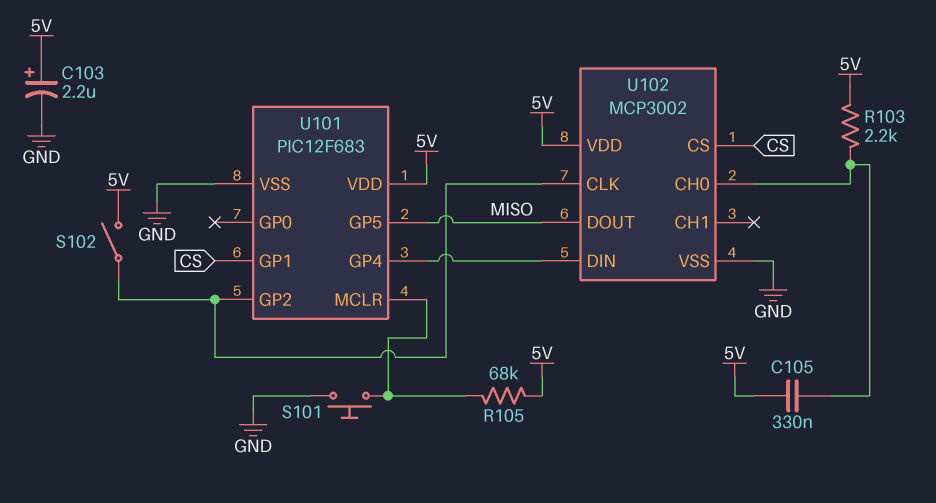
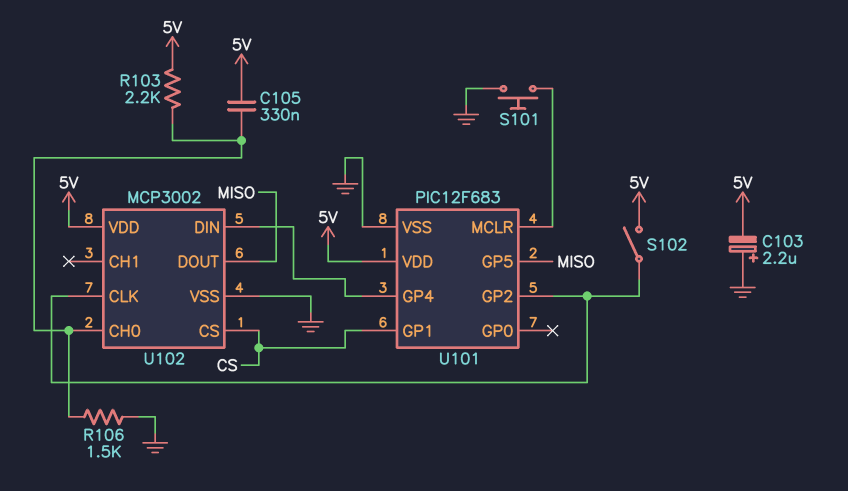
C103: 2.2uF (plus 5V, minus GND) -> 2.2uF (plus GND, minus 5V)
R105: 68k (5V, U101/MCLR) -> none
R106: none -> 1.5k (GND, U102/CH0)

